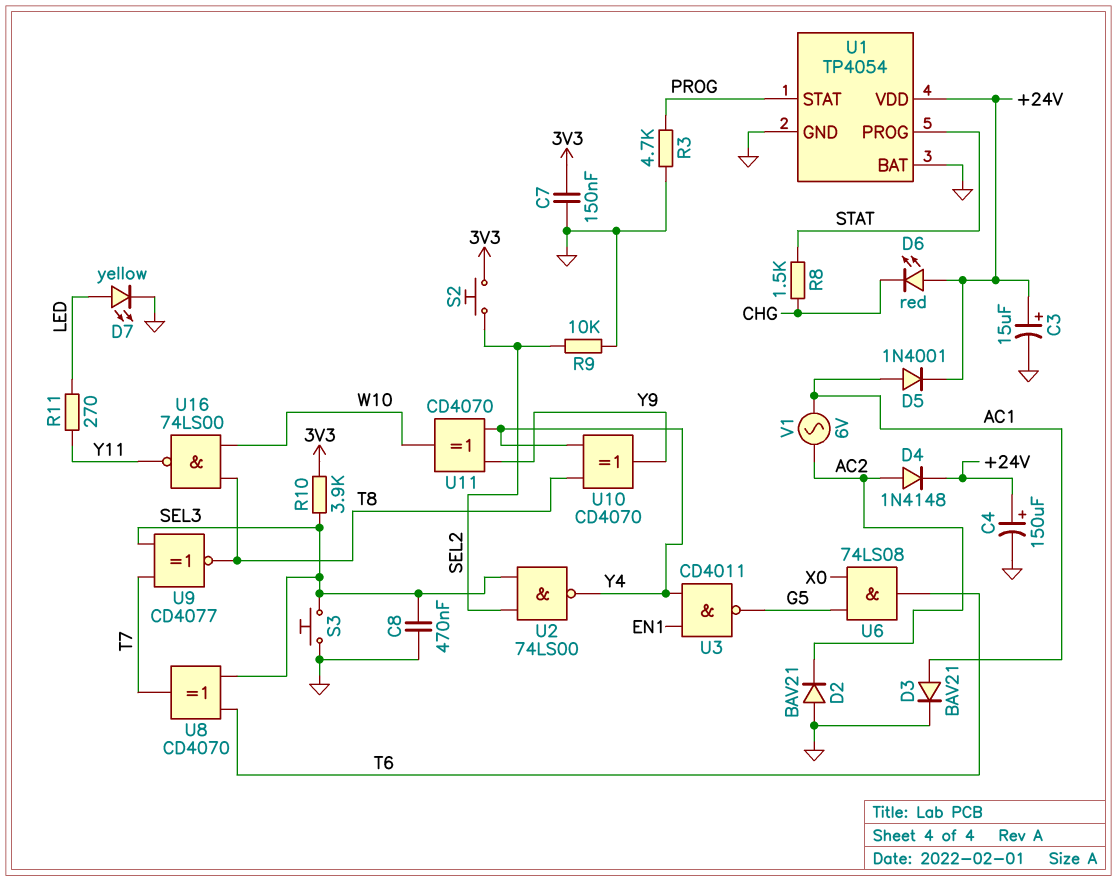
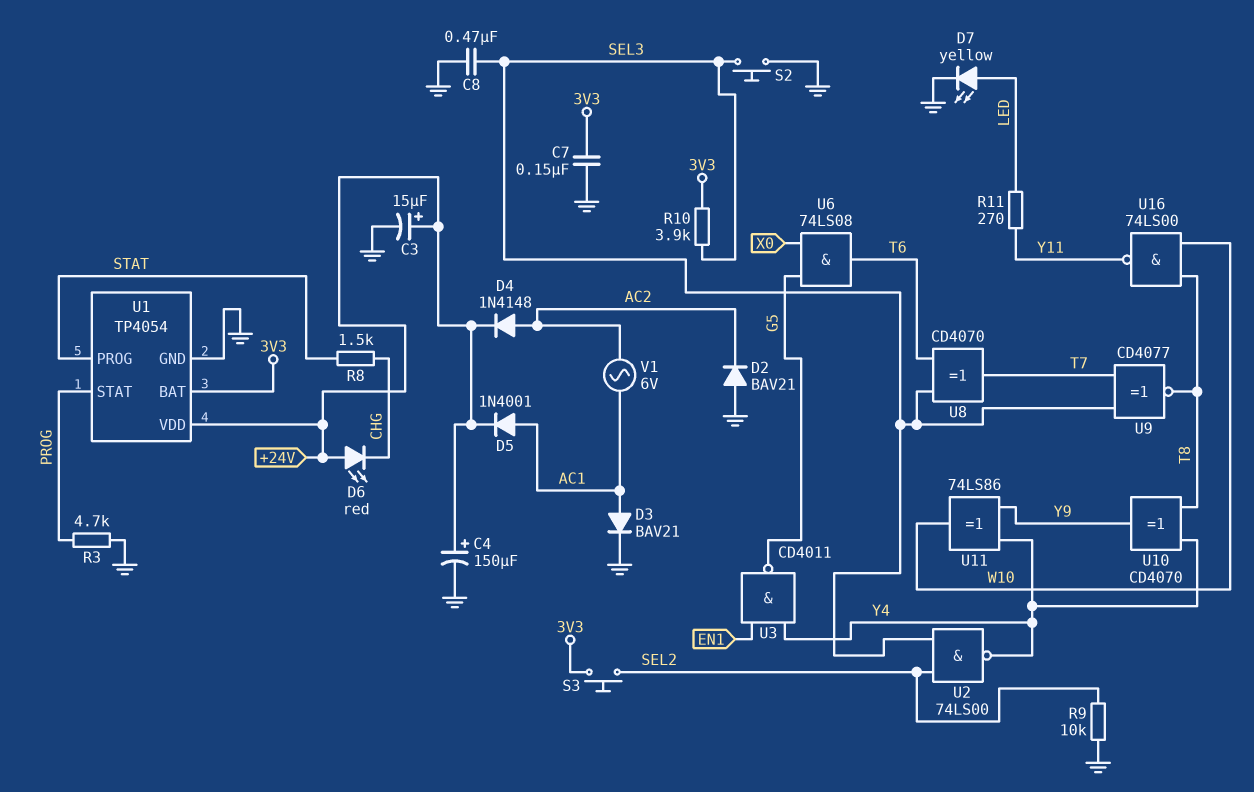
S2: button (3V3, SEL2) -> button (GND, SEL3)
S3: button (GND, SEL3) -> button (3V3, SEL2)
U1 pin BAT: GND -> 3V3
U11: XOR CD4070 (in Y4, in Y9, out W10) -> XOR 74LS86 (in Y4, in Y9, out W10)

